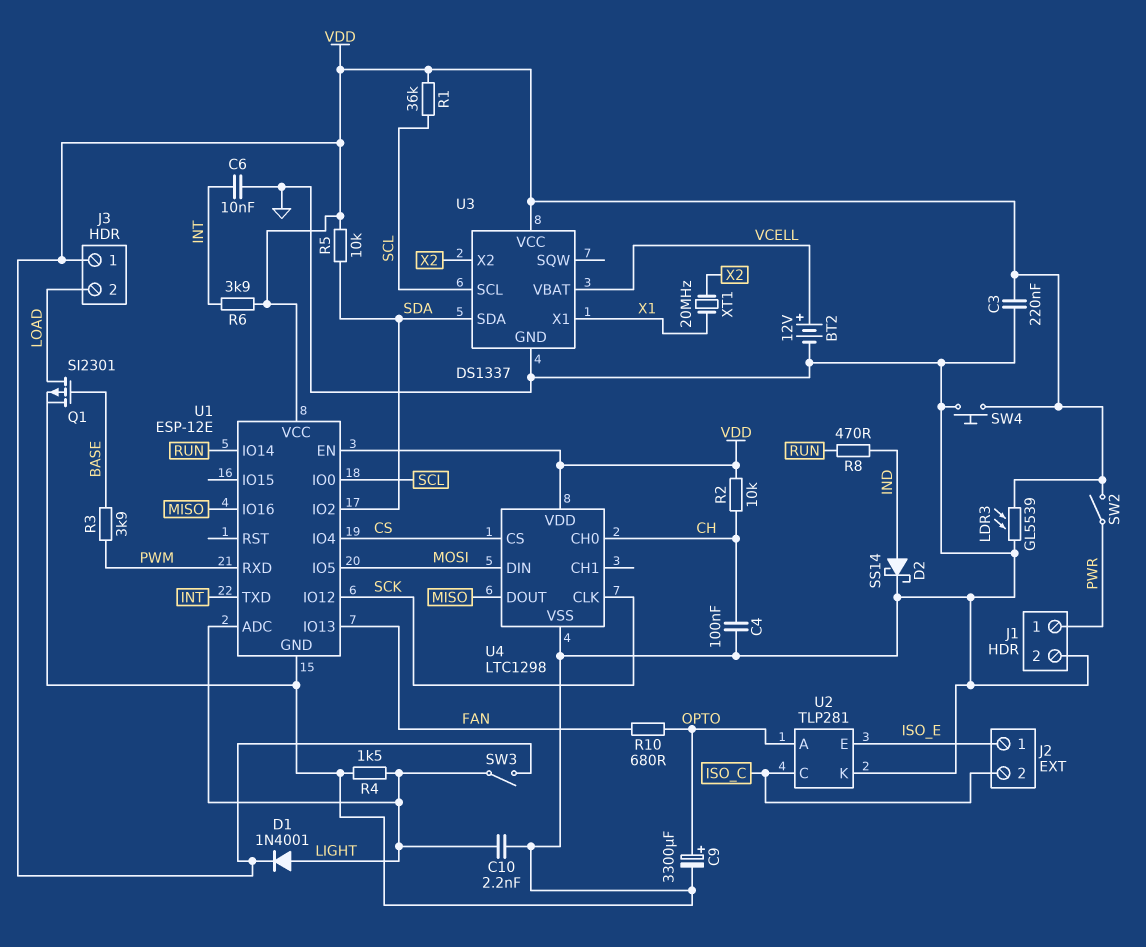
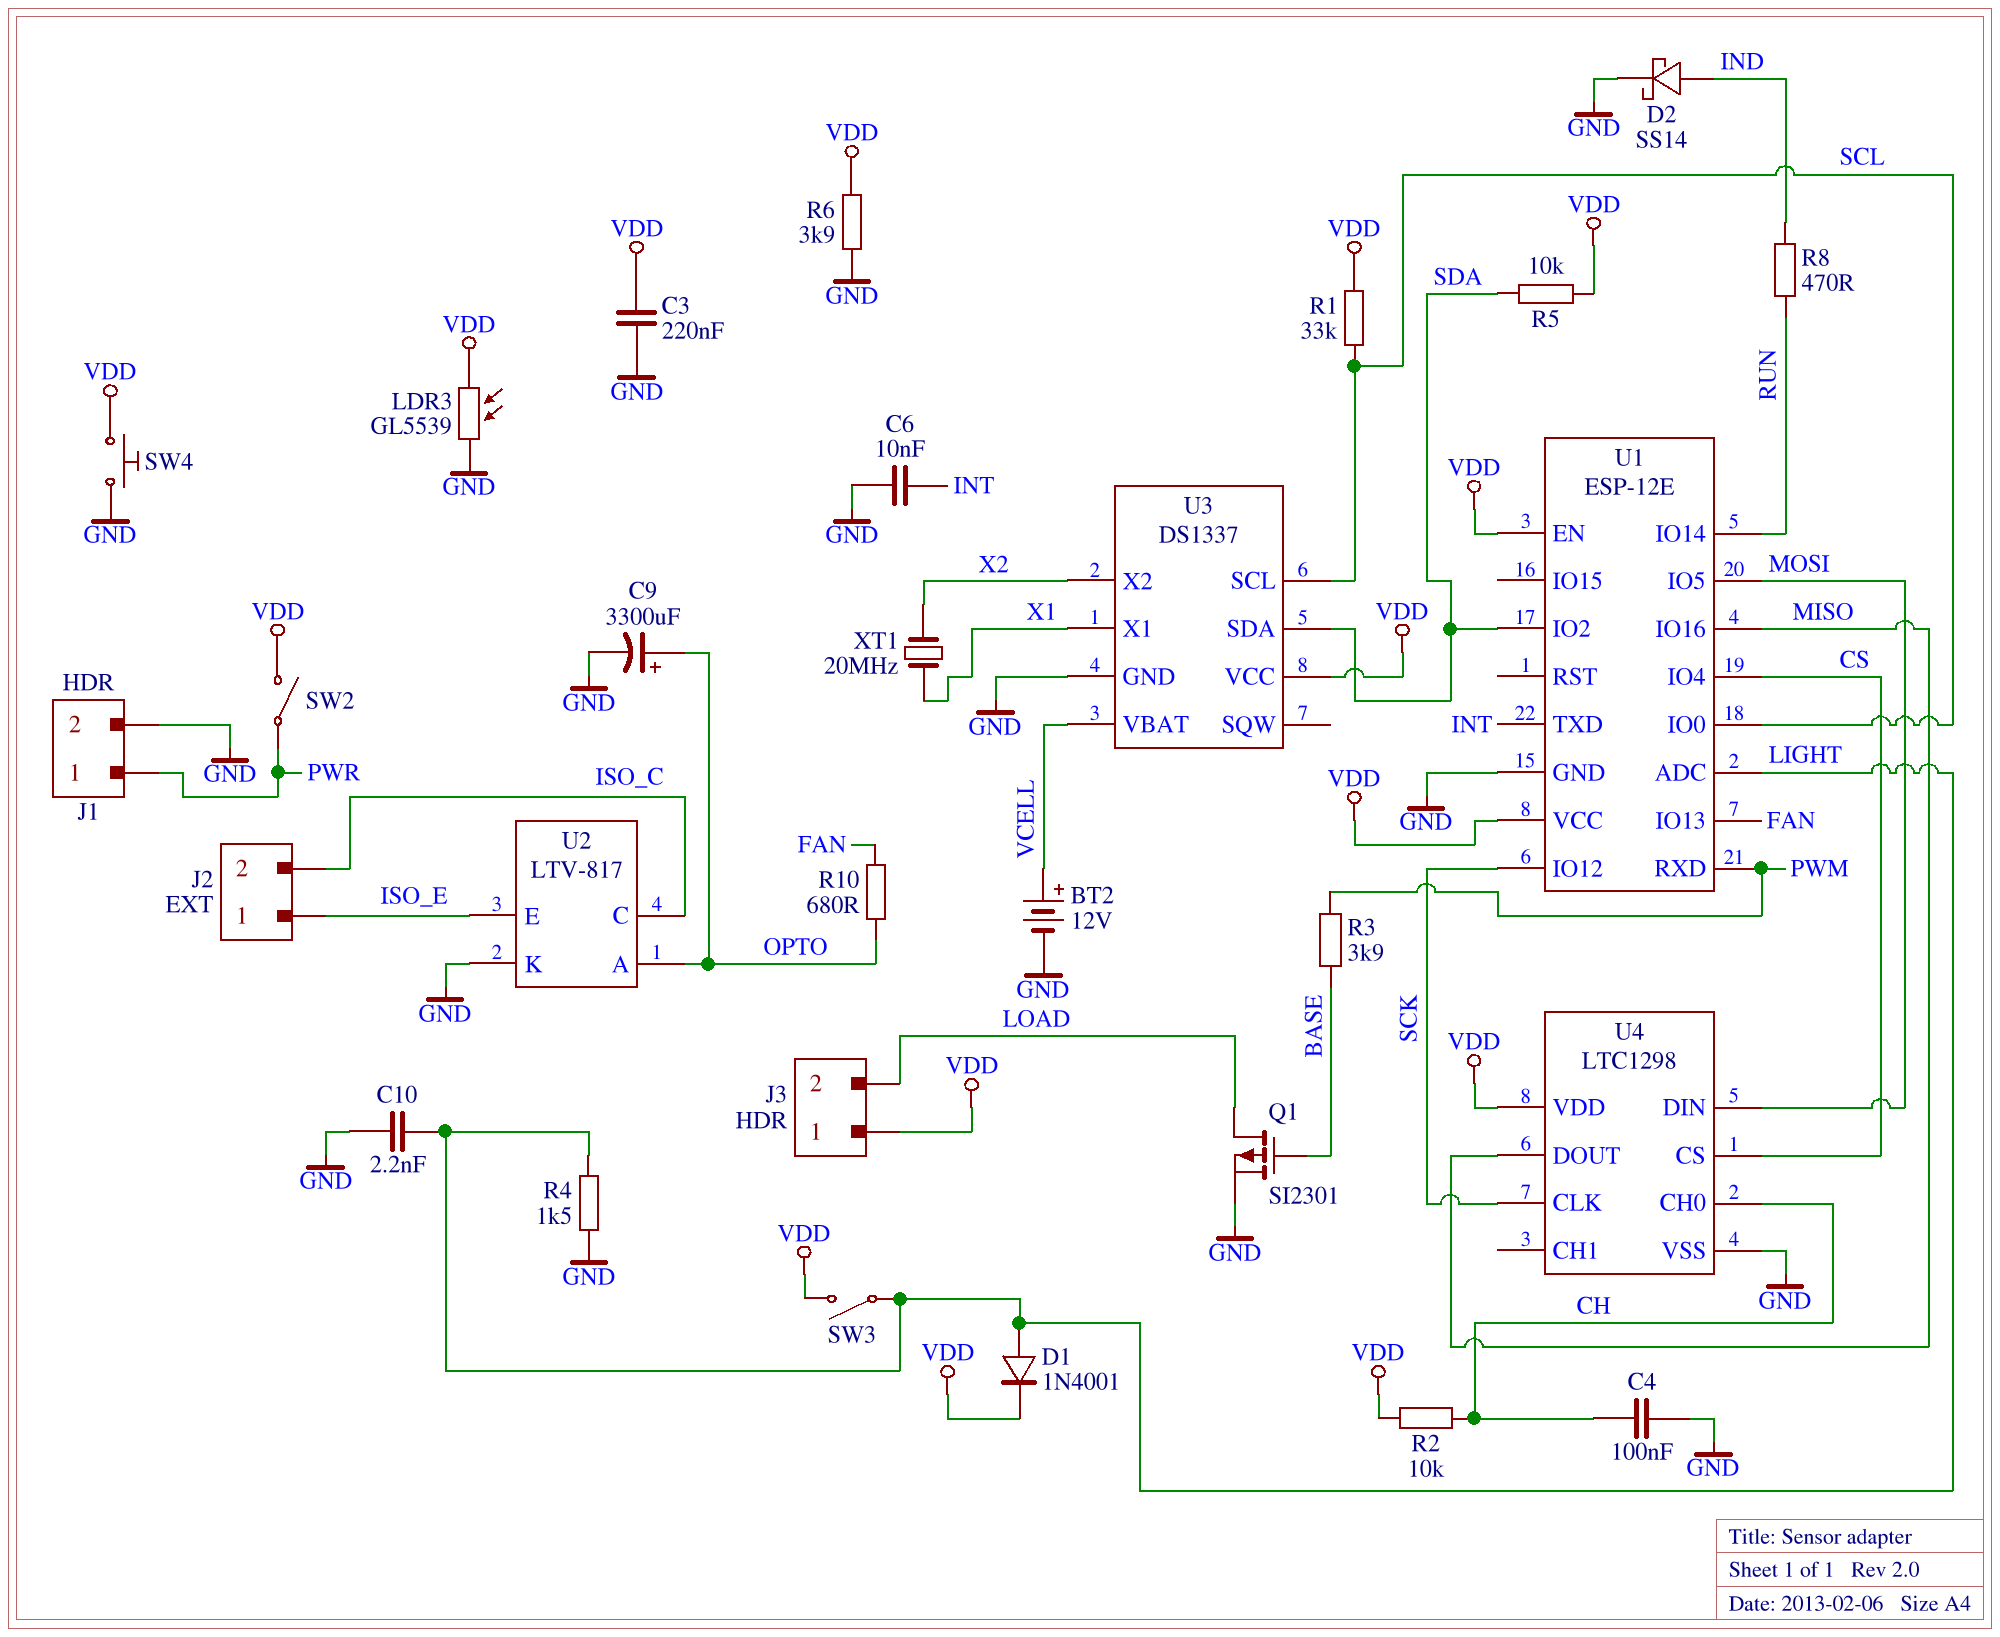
R1: 36k (SCL, VDD) -> 33k (SCL, VDD)
R6: 3.9k (INT, VDD) -> 3.9k (GND, VDD)
U2: TLP281 -> LTV-817

